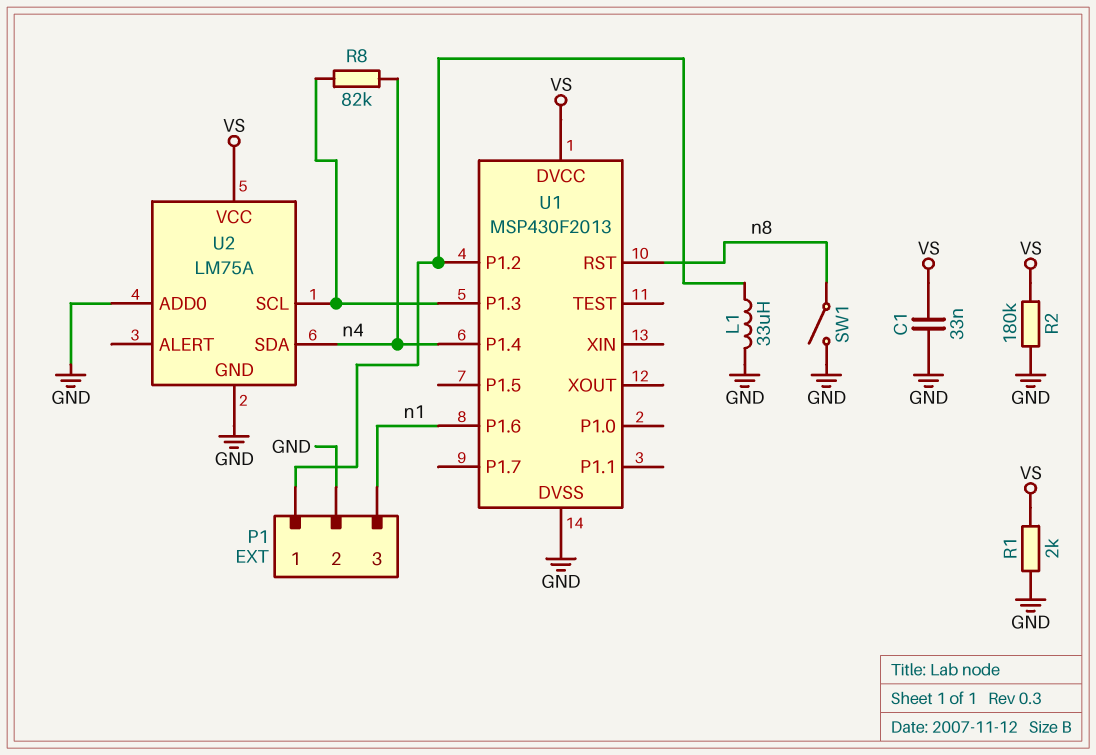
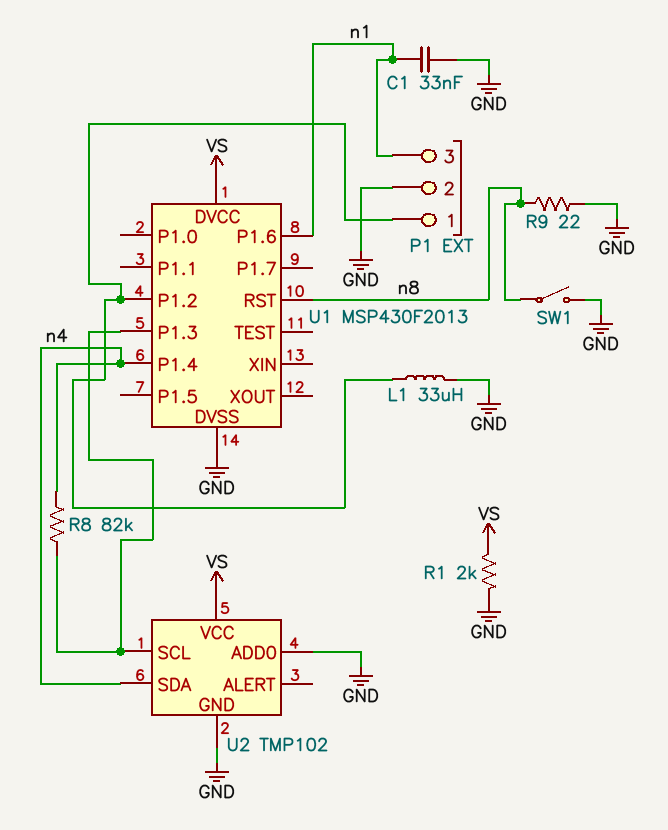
C1: 33nF (GND, VS) -> 33nF (GND, n1)
R2: 180k (GND, VS) -> none
R9: none -> 22 (GND, n8)
U2: LM75A -> TMP102

